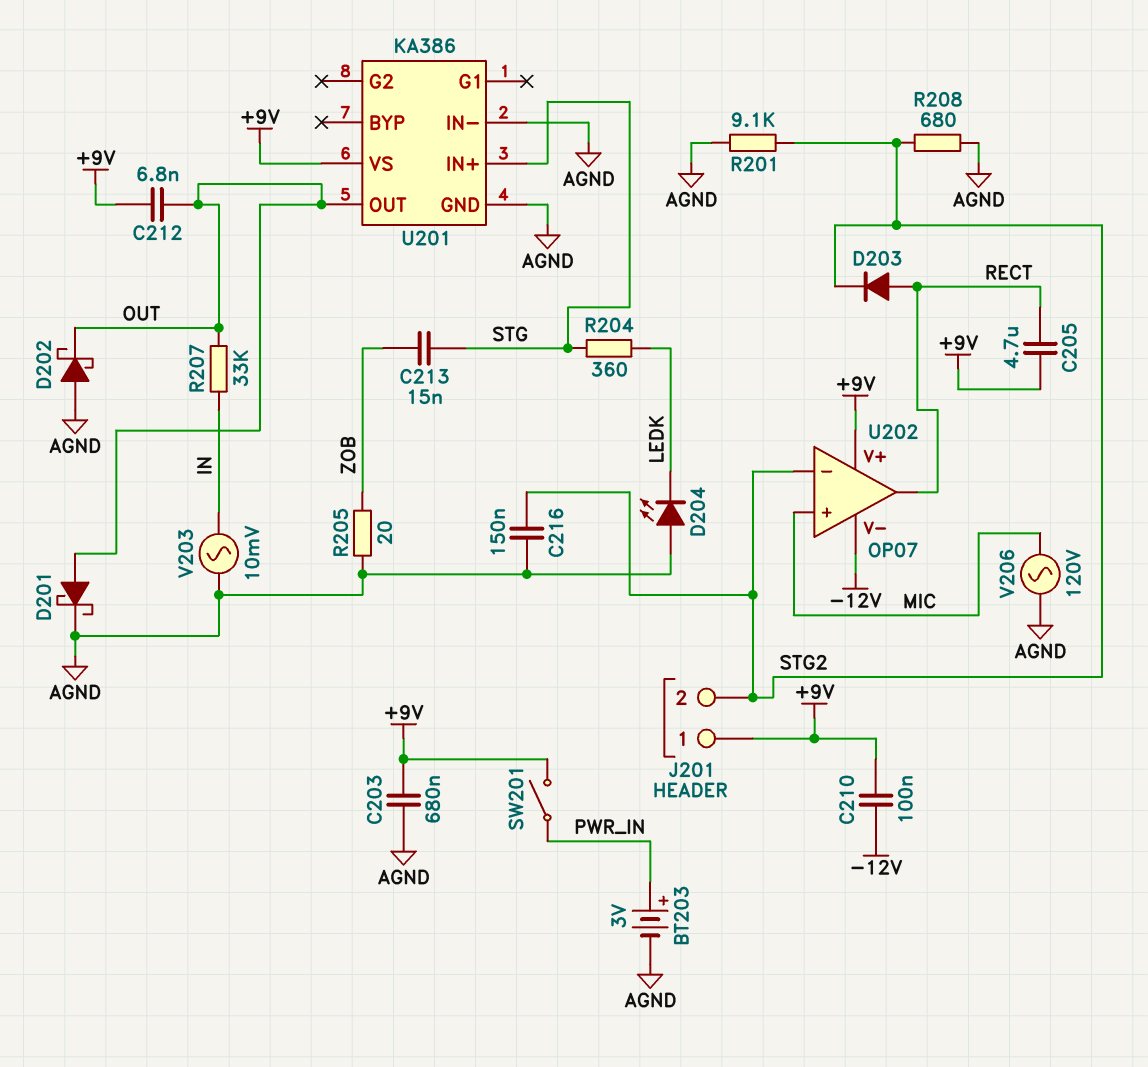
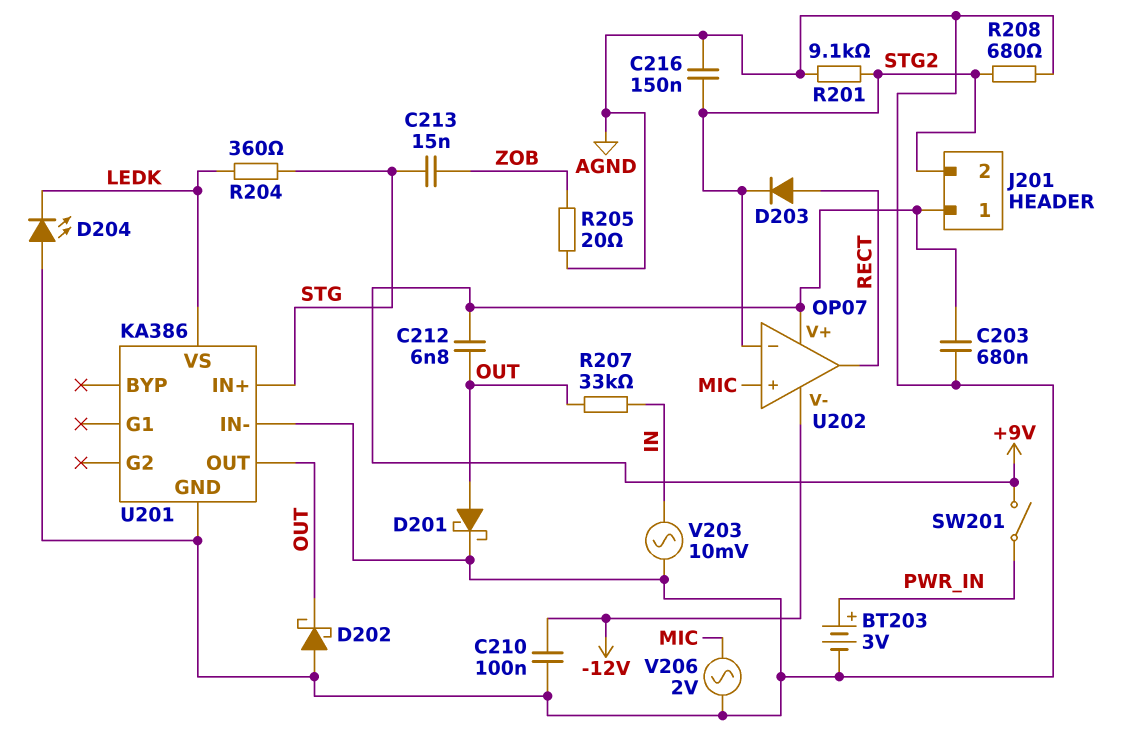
C205: 4.7uF (+9V, RECT) -> none
C210: 100nF (+9V, -12V) -> 100nF (-12V, AGND)
U201 pin VS: +9V -> LEDK
V206: AC 120V (AGND, MIC) -> AC 2V (AGND, MIC)

